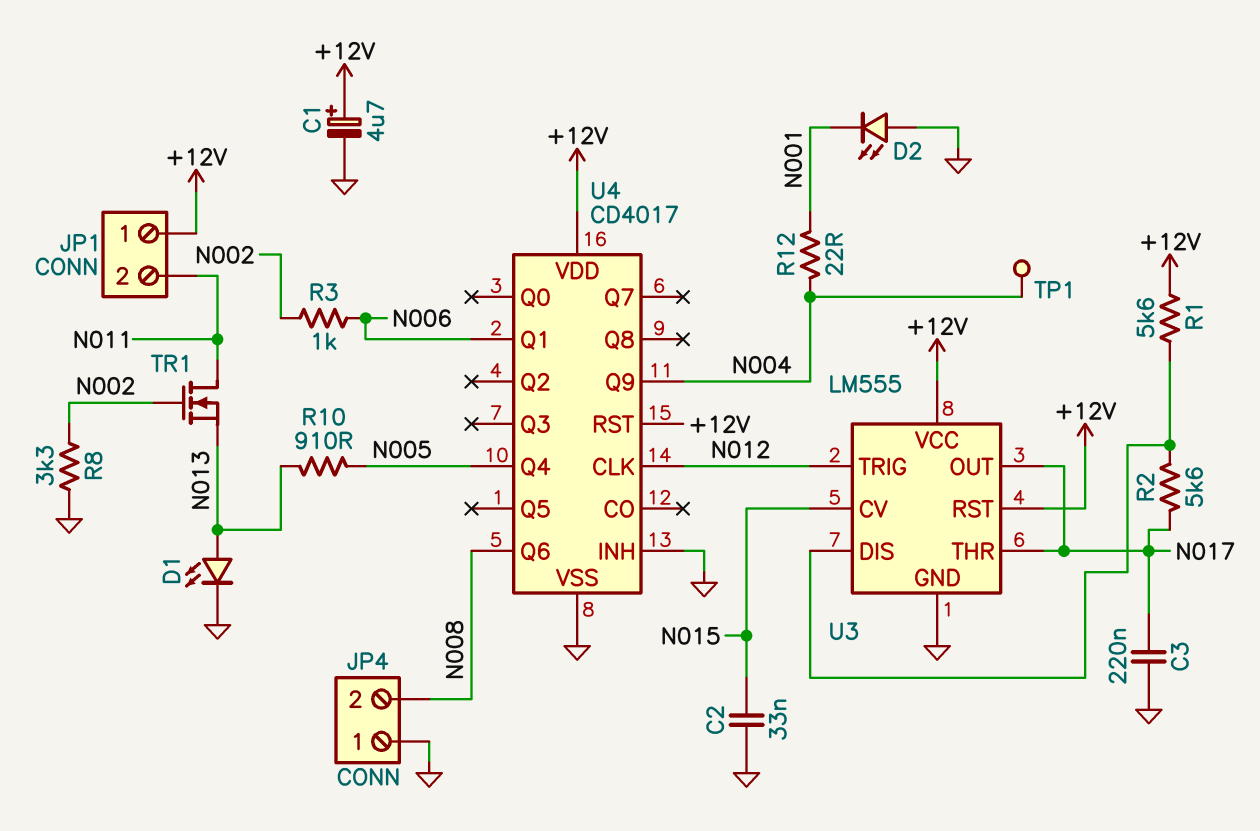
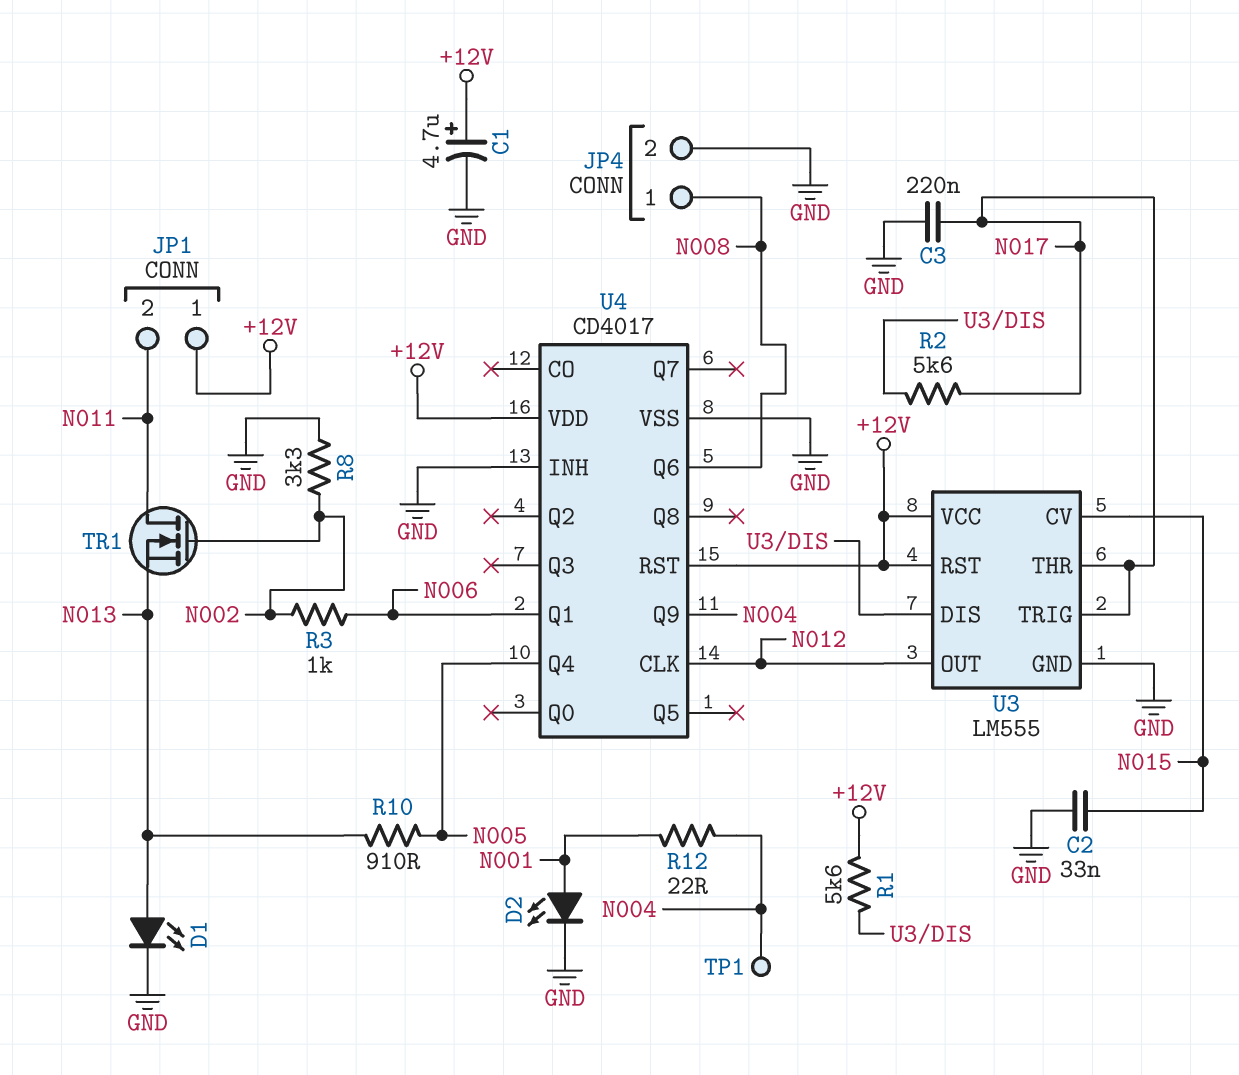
D2: LED (A GND, K N001) -> LED (A N001, K GND)
JP4 pin 1: GND -> N008
JP4 pin 2: N008 -> GND
U3 pin OUT: N017 -> N012
U3 pin TRIG: N012 -> N017

